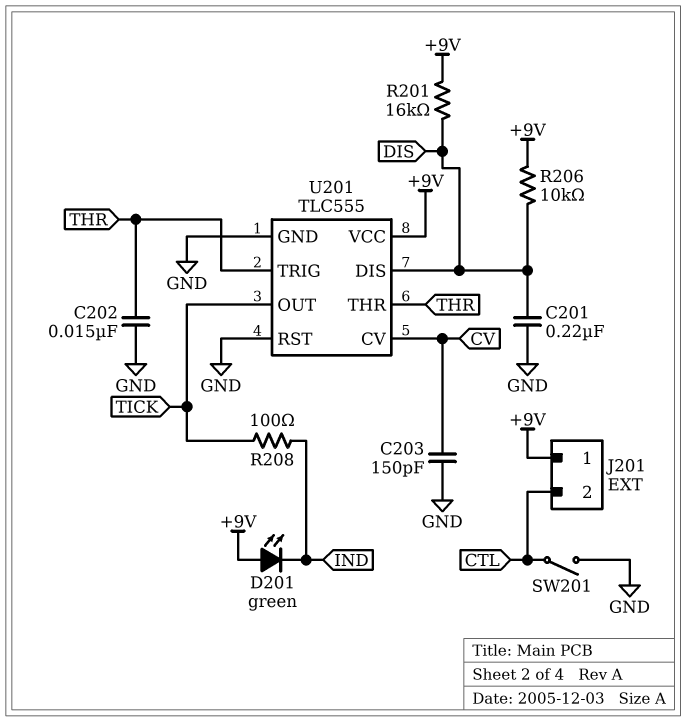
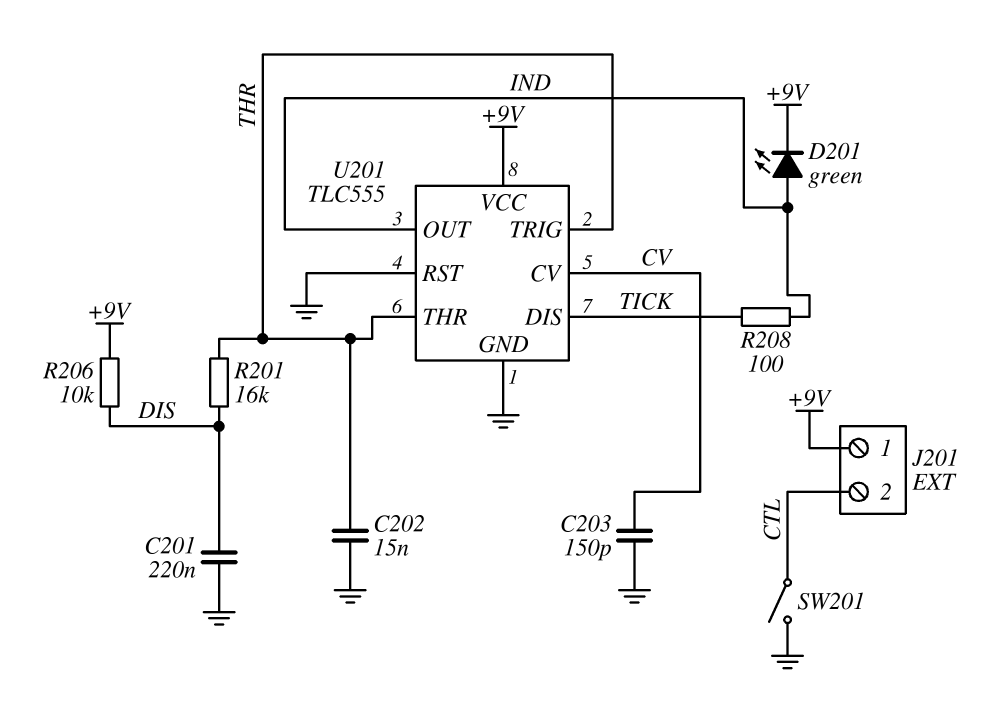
D201: LED green (A +9V, K IND) -> LED green (A IND, K +9V)
R201: 16k (+9V, DIS) -> 16k (DIS, THR)
U201 pin DIS: DIS -> TICK
U201 pin OUT: TICK -> IND

